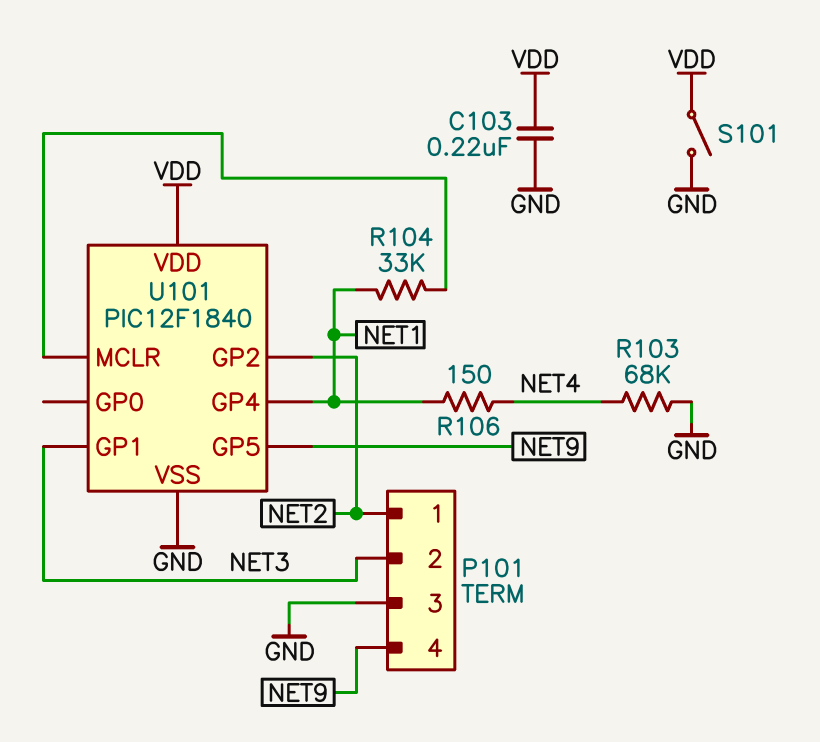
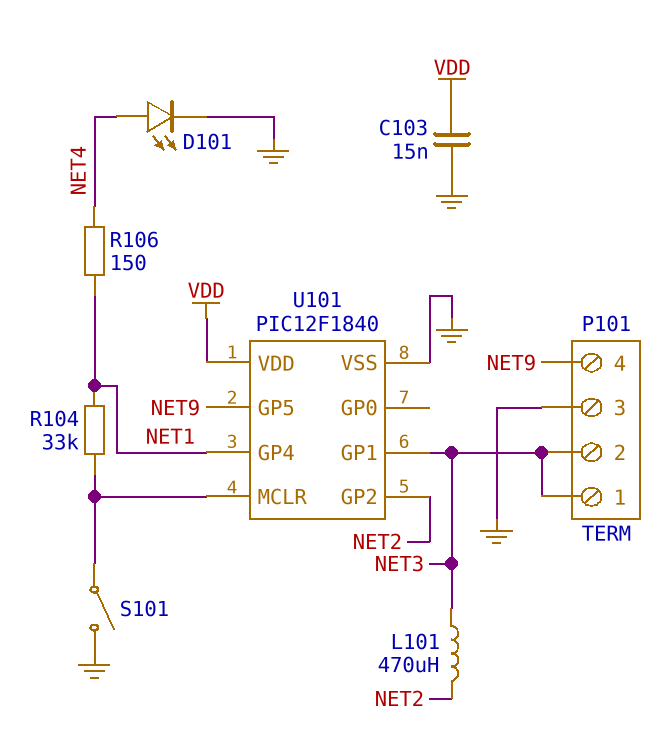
C103: 220nF (GND, VDD) -> 15nF (GND, VDD)
D101: none -> LED (A NET4, K GND)
L101: none -> 470uH (NET2, NET3)
P101 pin 1: NET2 -> NET3
R103: 68k (GND, NET4) -> none
S101: switch (GND, VDD) -> switch (GND, U101/MCLR)

